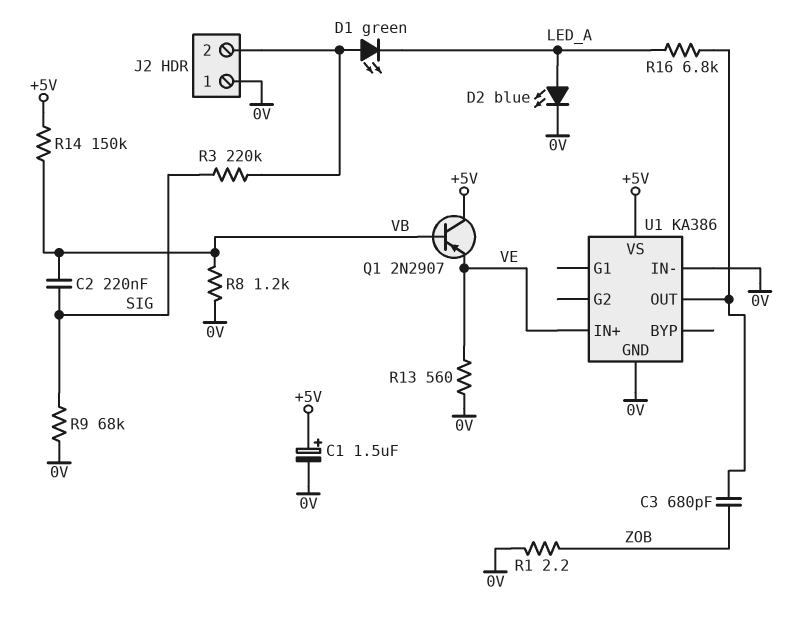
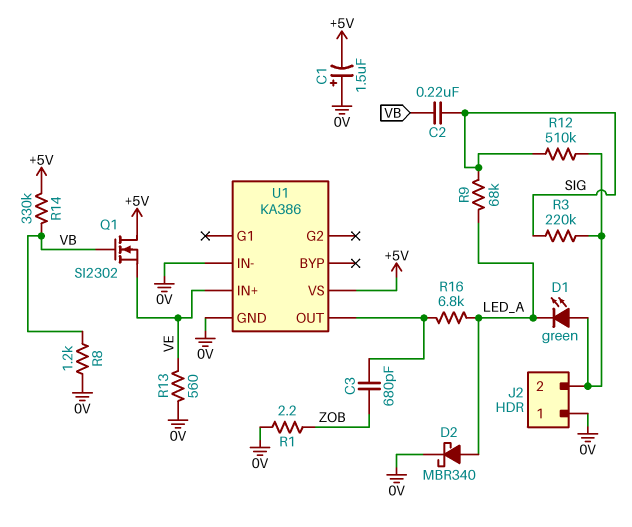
C1: 1.5uF (plus +5V, minus 0V) -> 1.5uF (plus 0V, minus +5V)
D2: LED blue (A LED_A, K 0V) -> schottky MBR340 (A LED_A, K 0V)
Q1: PNP 2N2907 (B VB, C +5V, E VE) -> NMOS SI2302 (G VB, D +5V, S VE)
R9: 68k (0V, SIG) -> 68k (LED_A, SIG)
R12: none -> 510k (J2/2, SIG)
R14: 150k (+5V, VB) -> 330k (+5V, VB)

